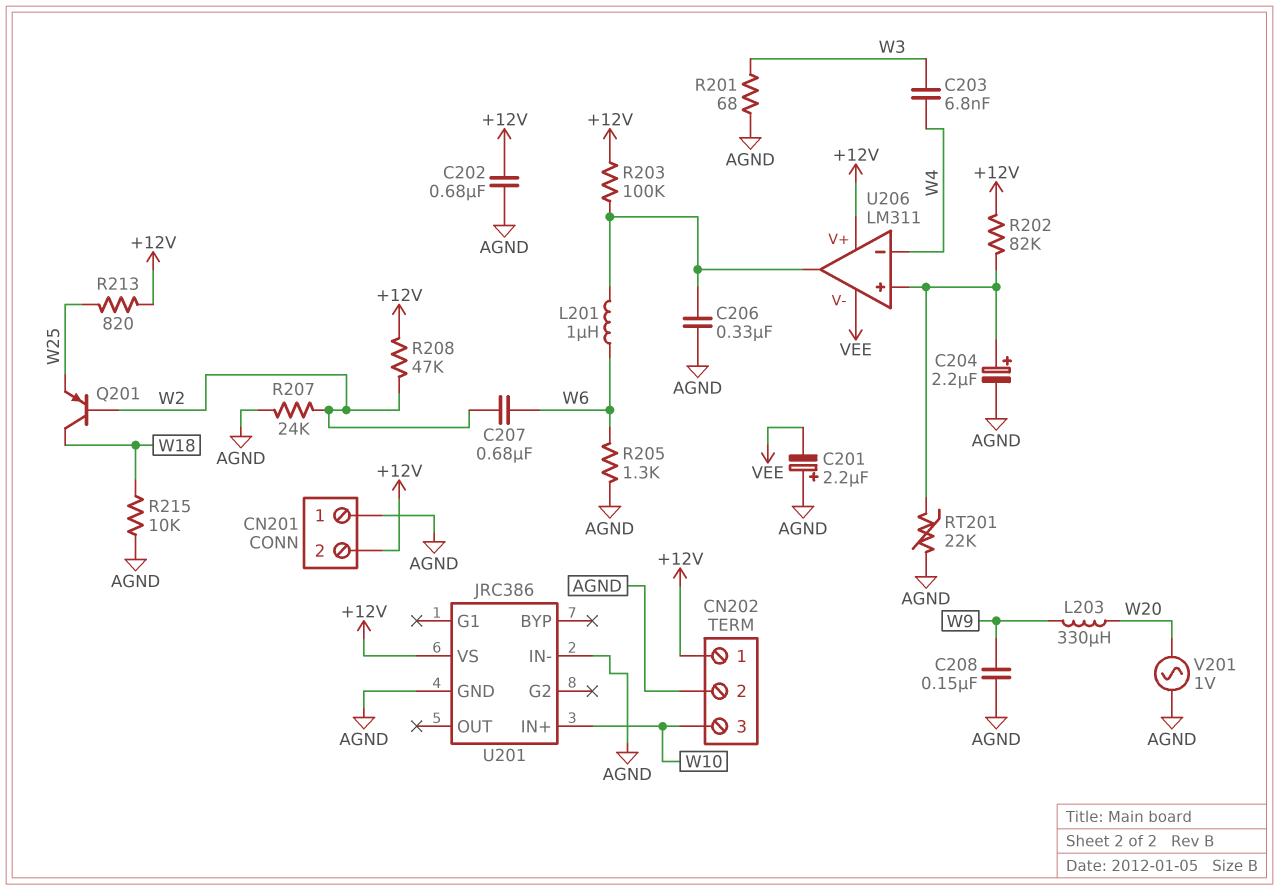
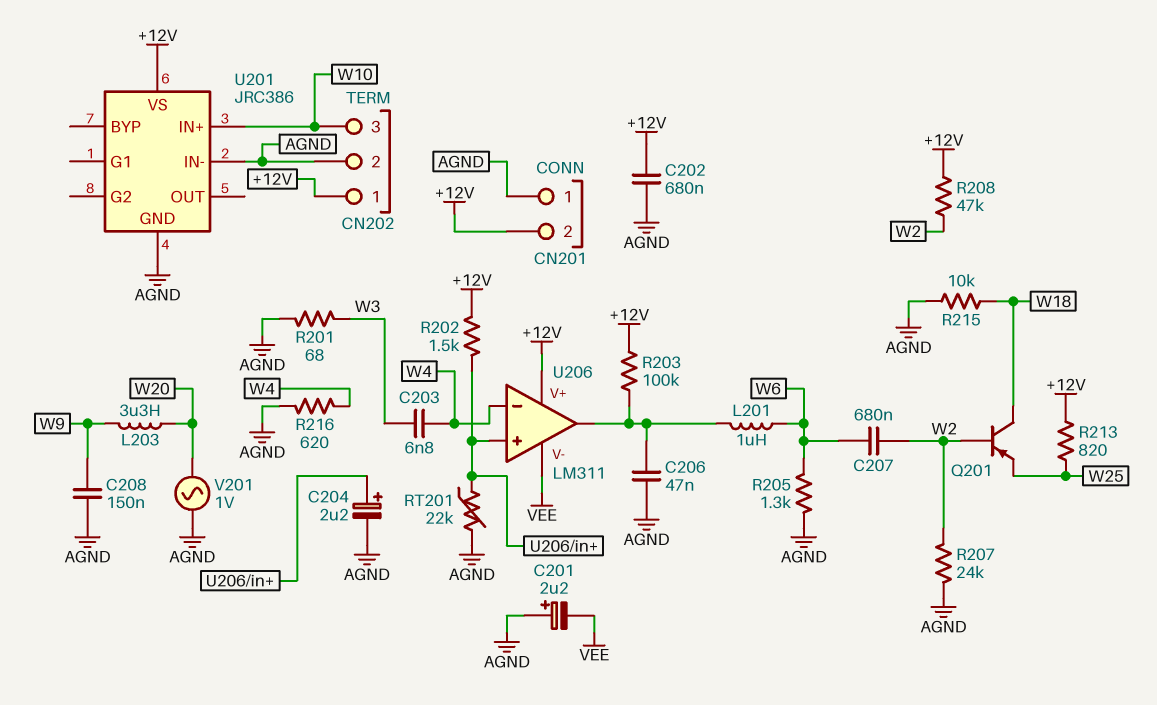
C206: 330nF (AGND, U206/out) -> 47nF (AGND, U206/out)
L203: 330uH (W9, W20) -> 3.3uH (W9, W20)
R202: 82k (+12V, U206/in+) -> 1.5k (+12V, U206/in+)
R216: none -> 620 (AGND, W4)

